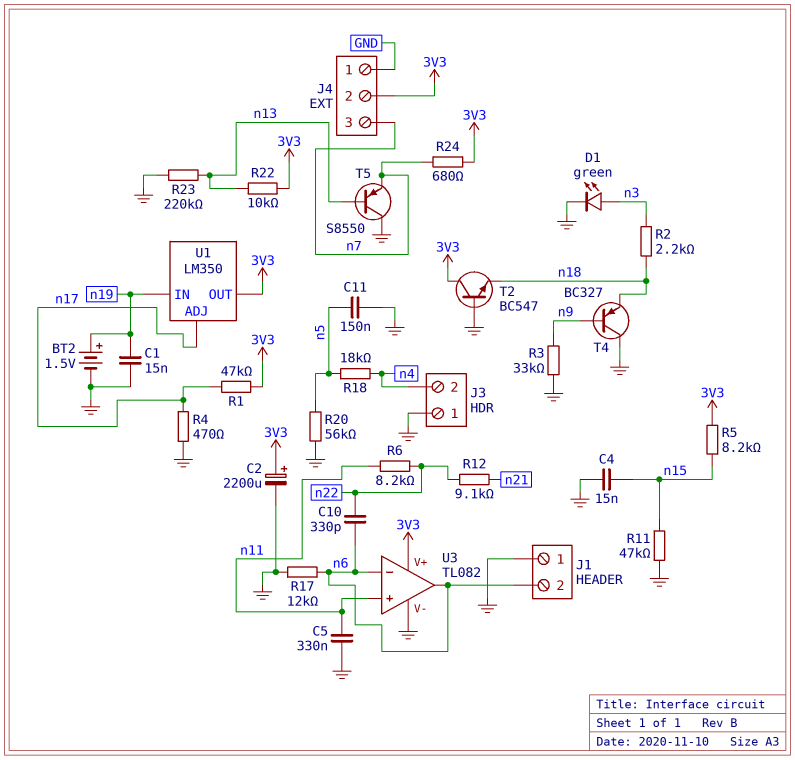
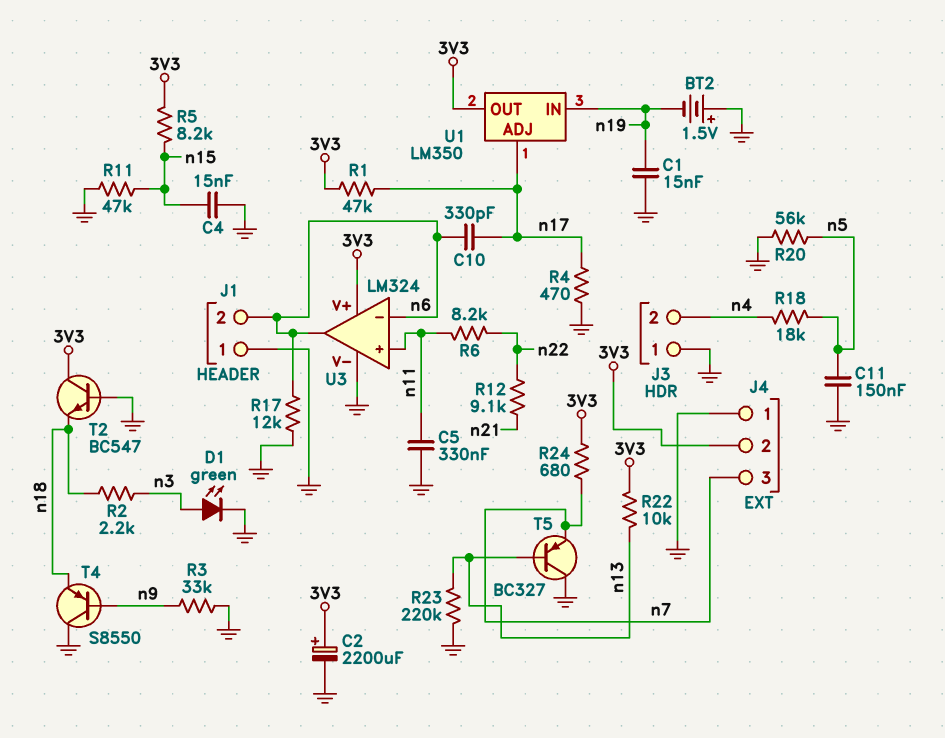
BT2: 1.5V (plus n19, minus GND) -> 1.5V (plus GND, minus n19)
C10: 330pF (n6, n22) -> 330pF (n6, n17)
T4: PNP BC327 (B n9, C GND, E n18) -> PNP S8550 (B n9, C GND, E n18)
T5: PNP S8550 (B n13, C GND, E n7) -> PNP BC327 (B n13, C GND, E n7)
U3: TL082 -> LM324

